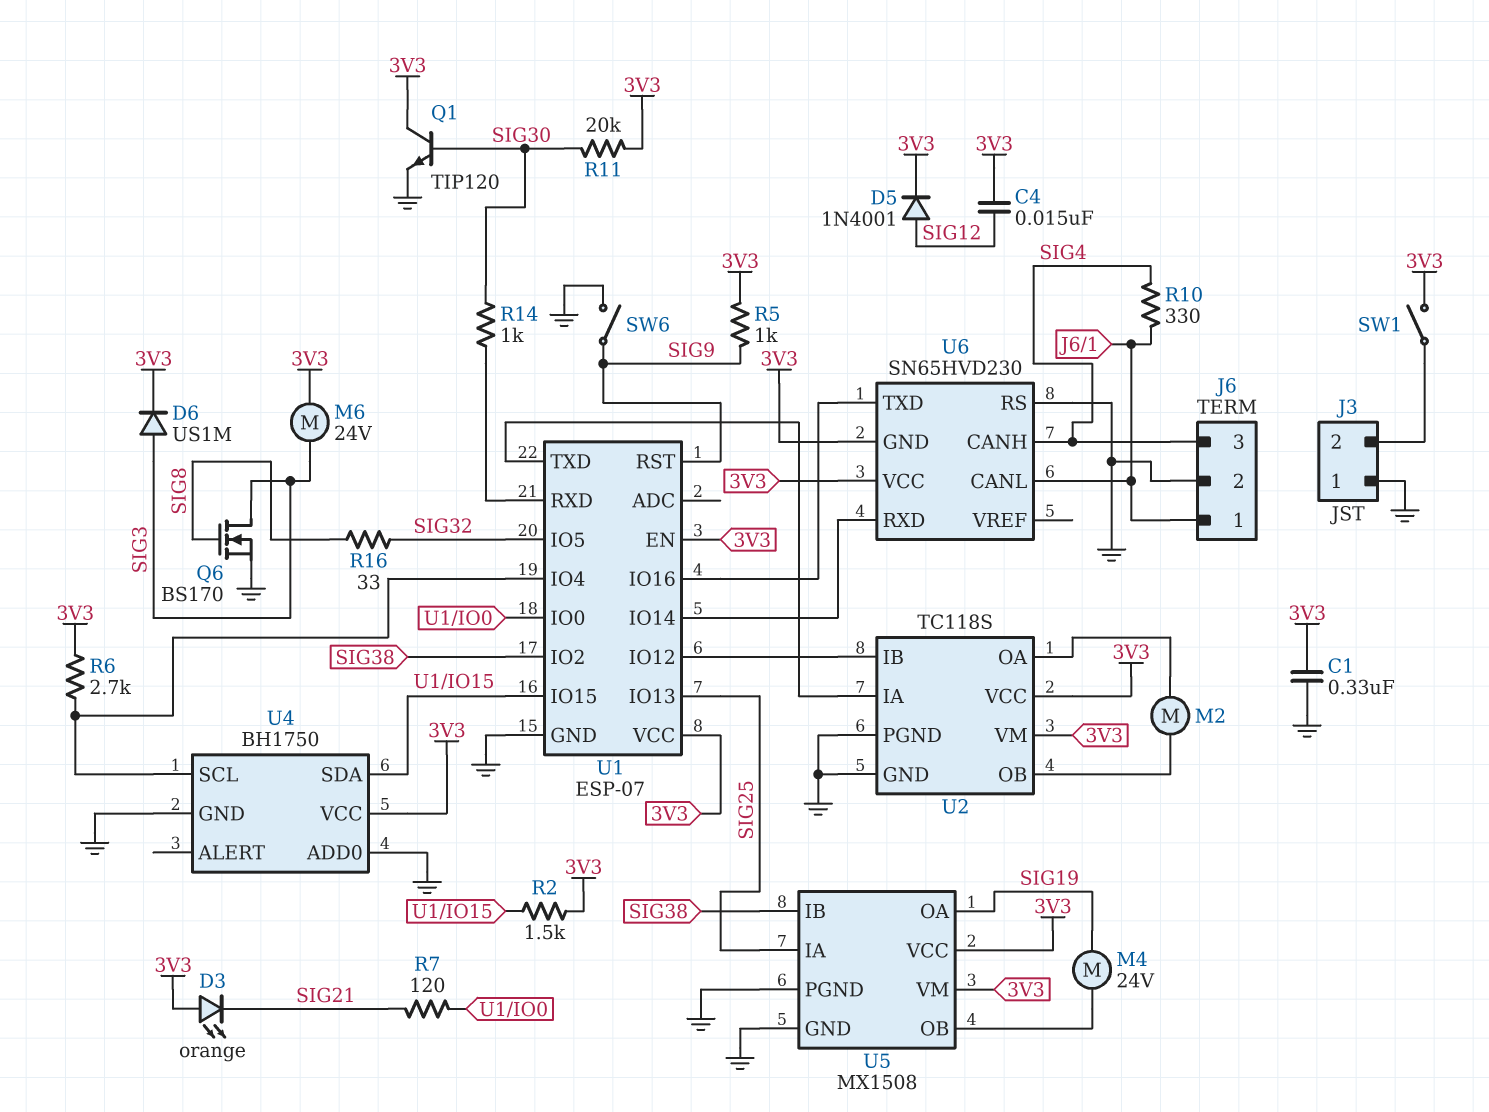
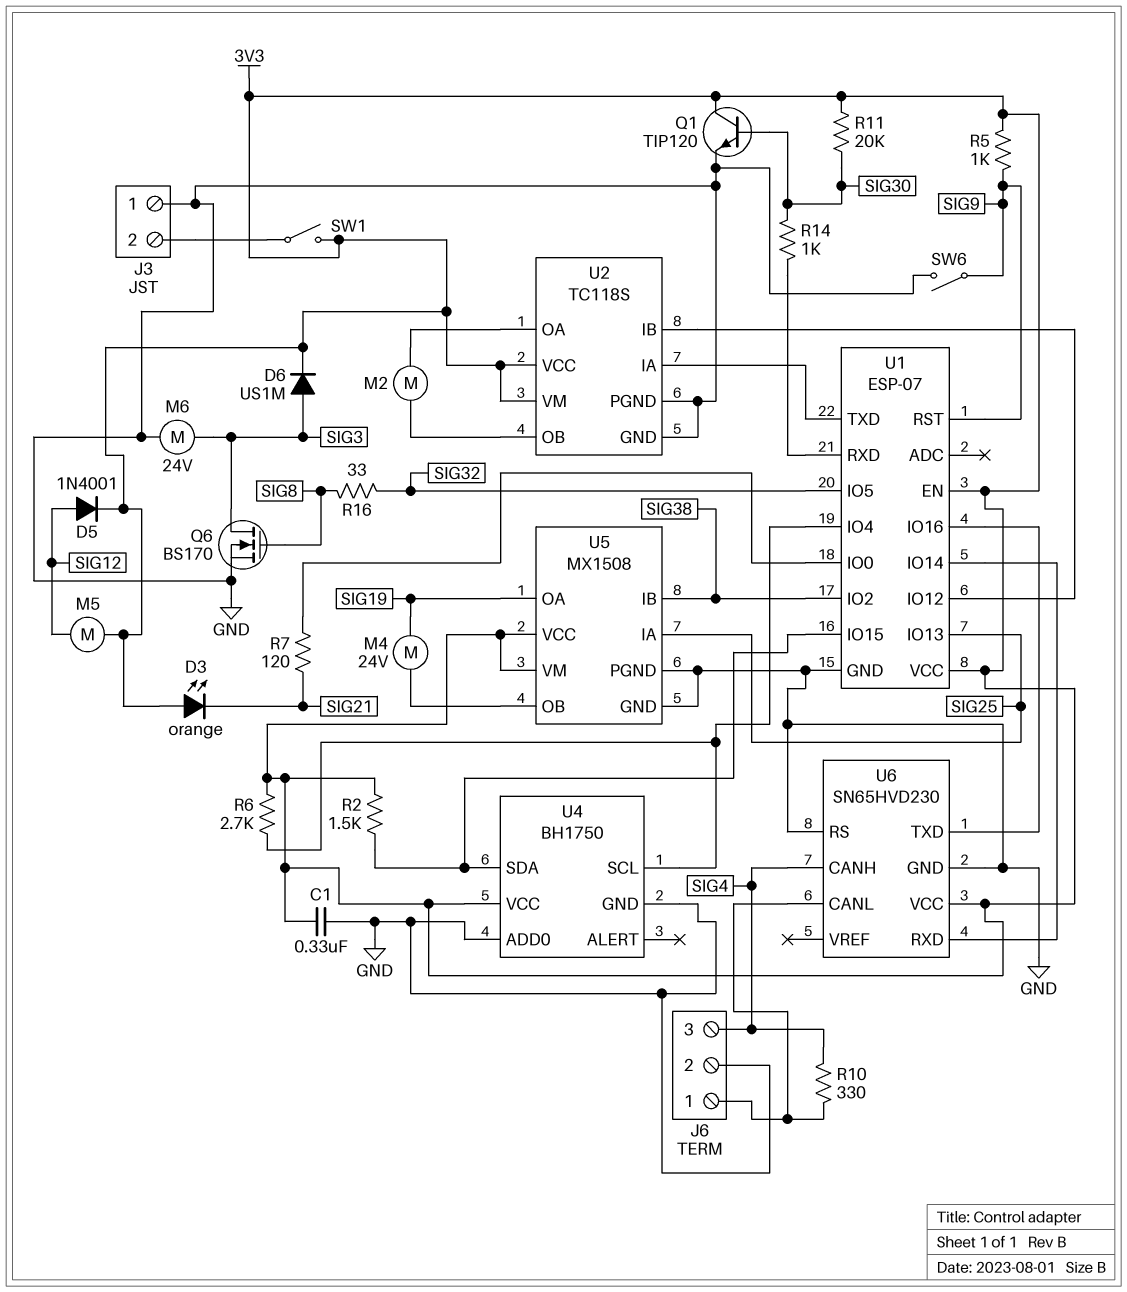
C4: 15nF (3V3, SIG12) -> none
M5: none -> motor (3V3, SIG12)
M6: motor 24V (3V3, SIG3) -> motor 24V (GND, SIG3)
U6 pin GND: 3V3 -> GND

